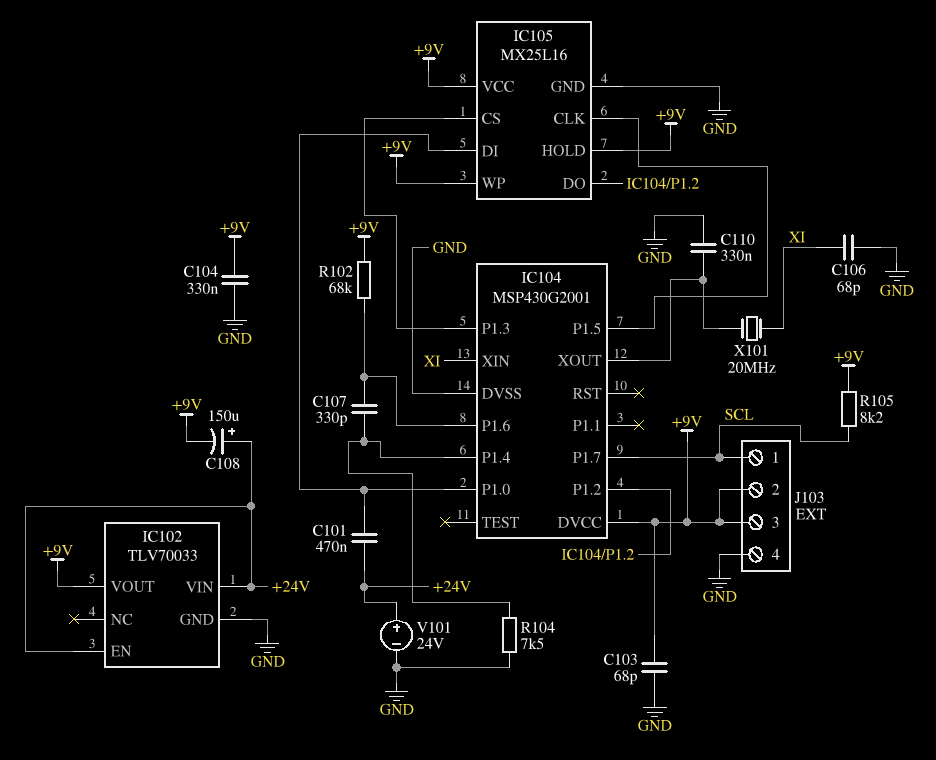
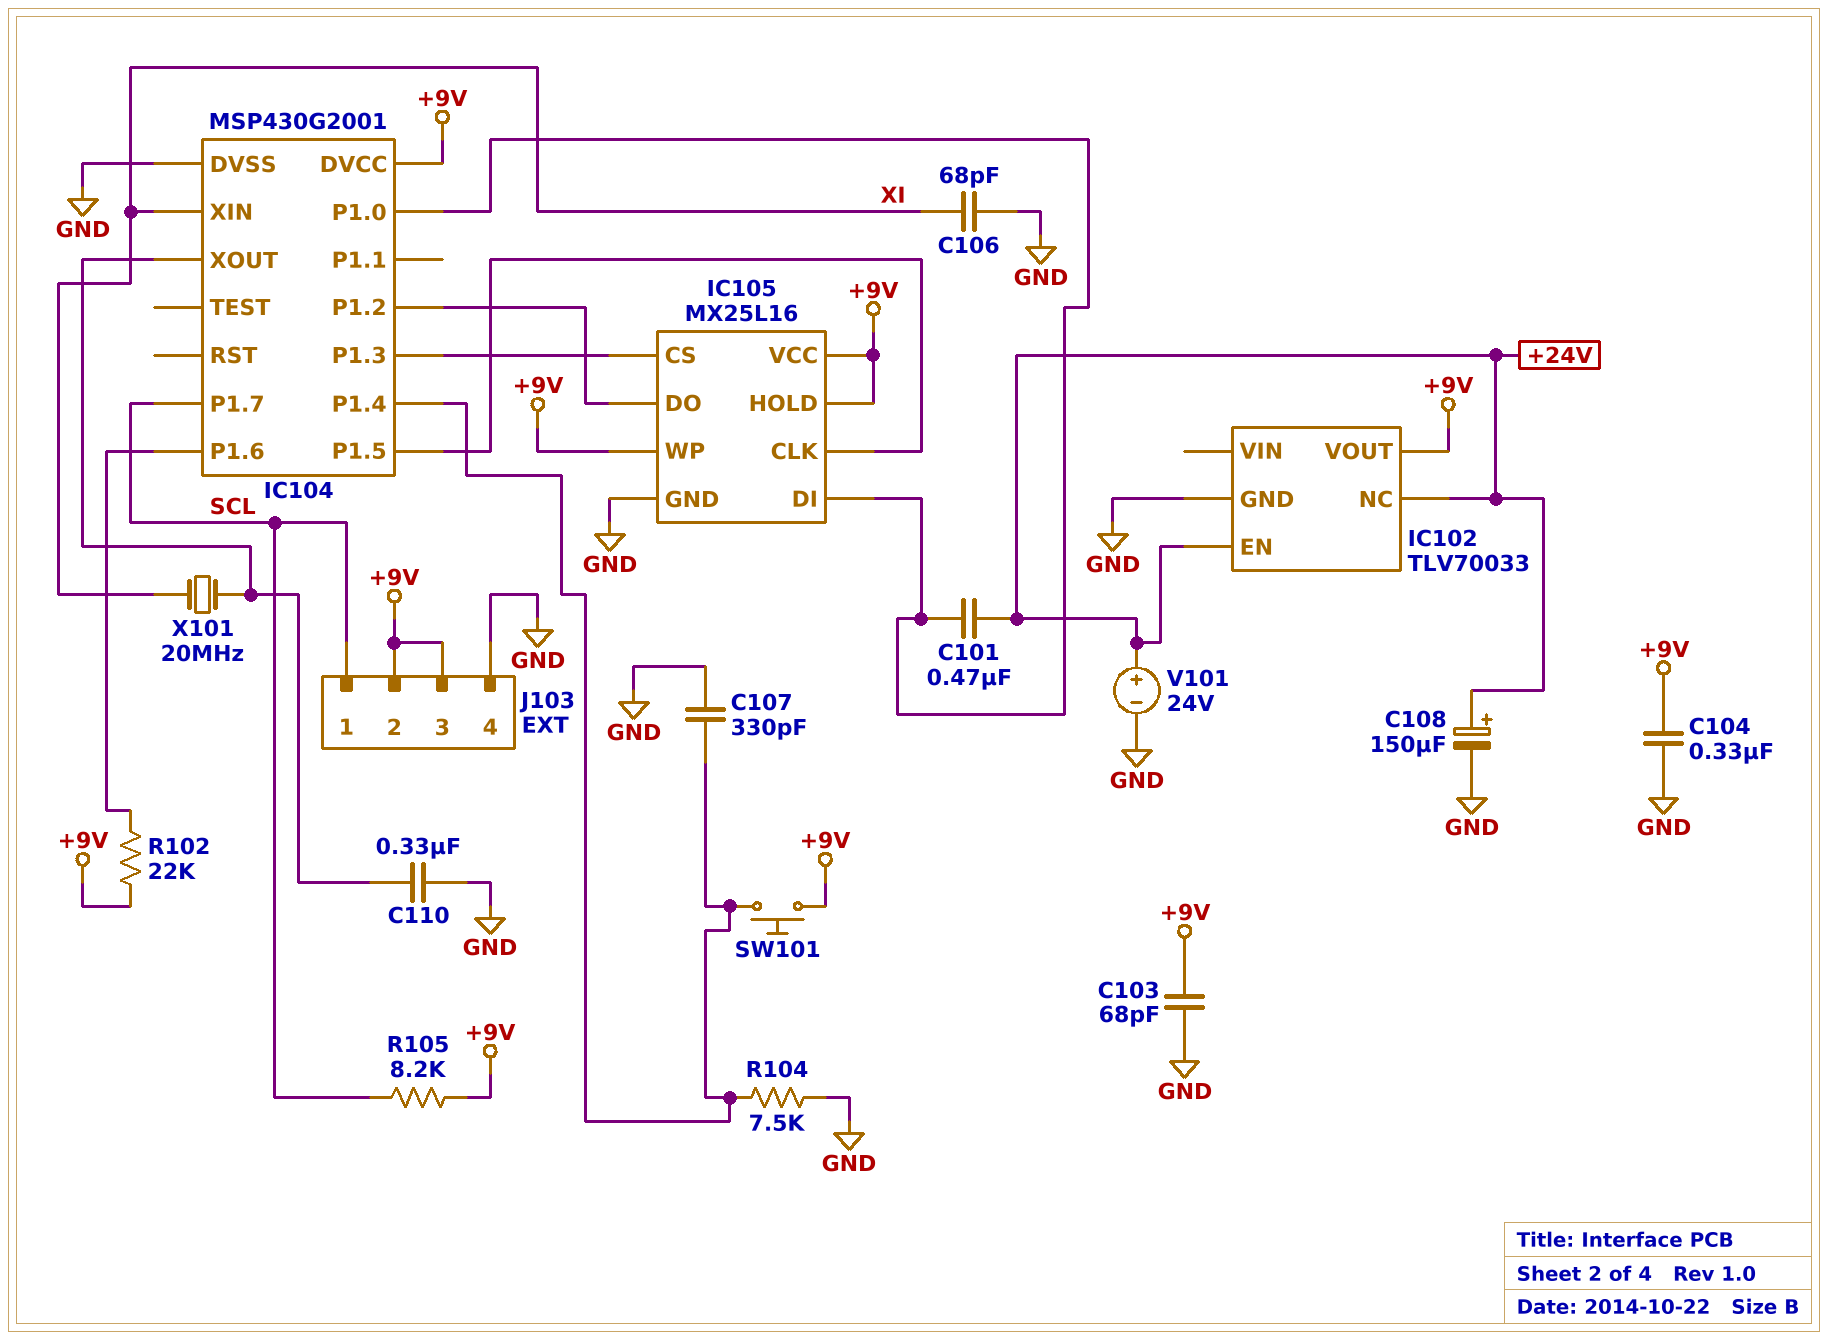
C107: 330pF (IC104/P1.4, IC104/P1.6) -> 330pF (GND, IC104/P1.4)
C108: 150uF (plus +24V, minus +9V) -> 150uF (plus +24V, minus GND)
IC102 pin NC: none -> +24V
IC102 pin VIN: +24V -> none
R102: 68k (+9V, IC104/P1.6) -> 22k (+9V, IC104/P1.6)
SW101: none -> button (+9V, IC104/P1.4)

